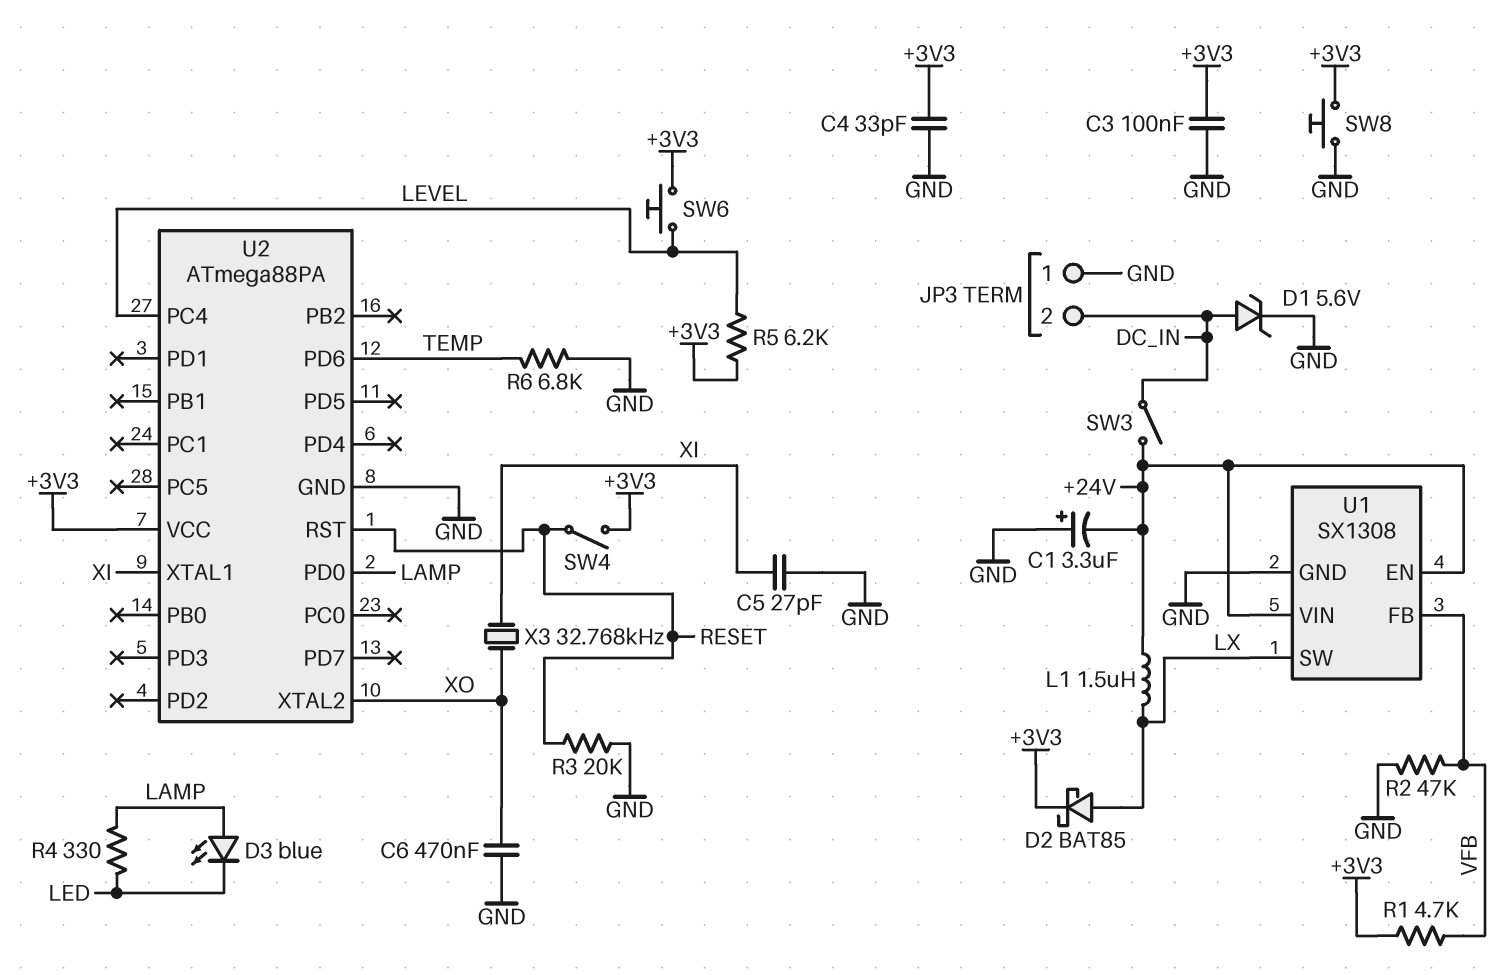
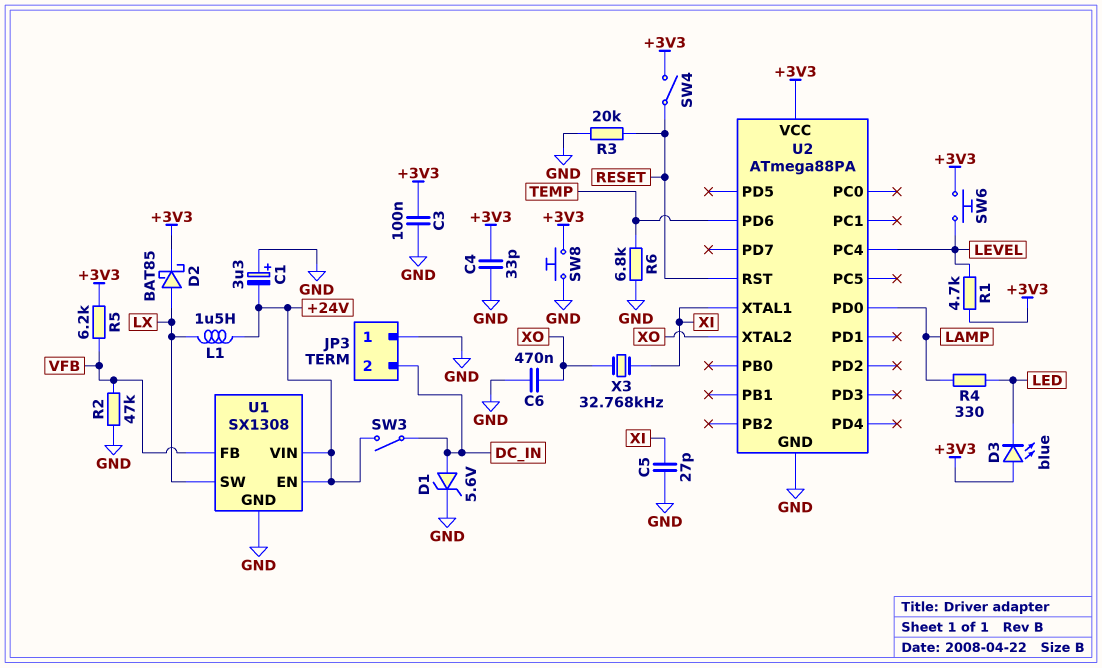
D3: LED blue (A LAMP, K LED) -> LED blue (A +3V3, K LED)
R1: 4.7k (+3V3, VFB) -> 4.7k (+3V3, LEVEL)
R5: 6.2k (+3V3, LEVEL) -> 6.2k (+3V3, VFB)

